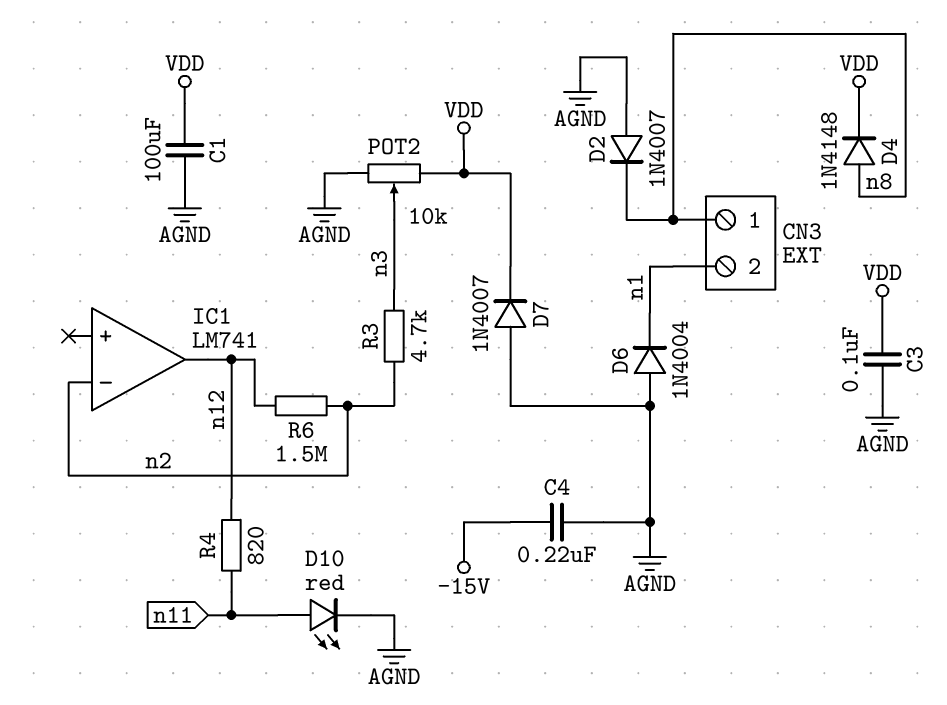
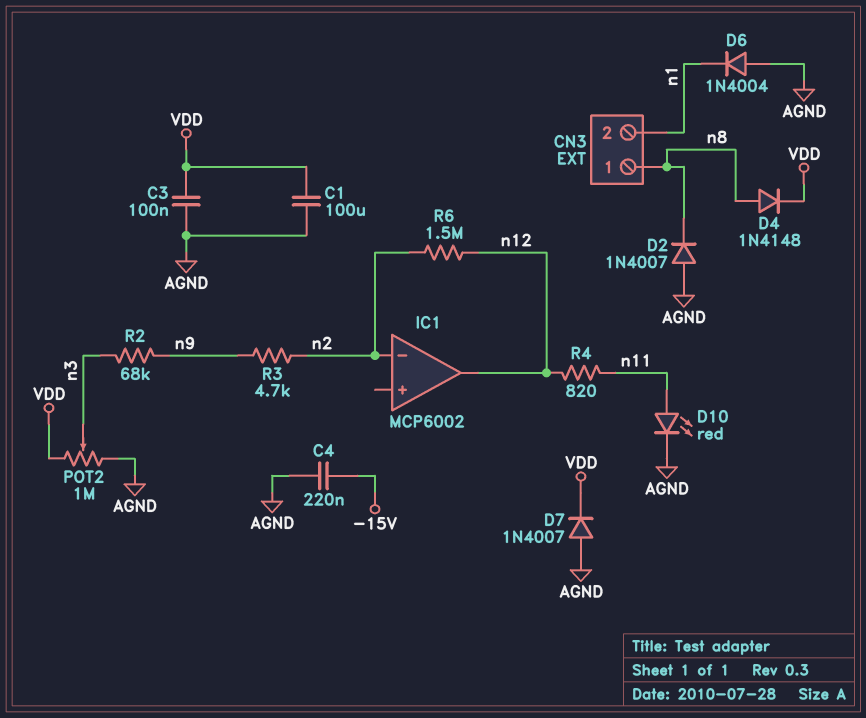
IC1: LM741 -> MCP6002
POT2: 10k (AGND, VDD, wiper n3) -> 1M (AGND, VDD, wiper n3)
R2: none -> 68k (n3, n9)
R3: 4.7k (n2, n3) -> 4.7k (n2, n9)

